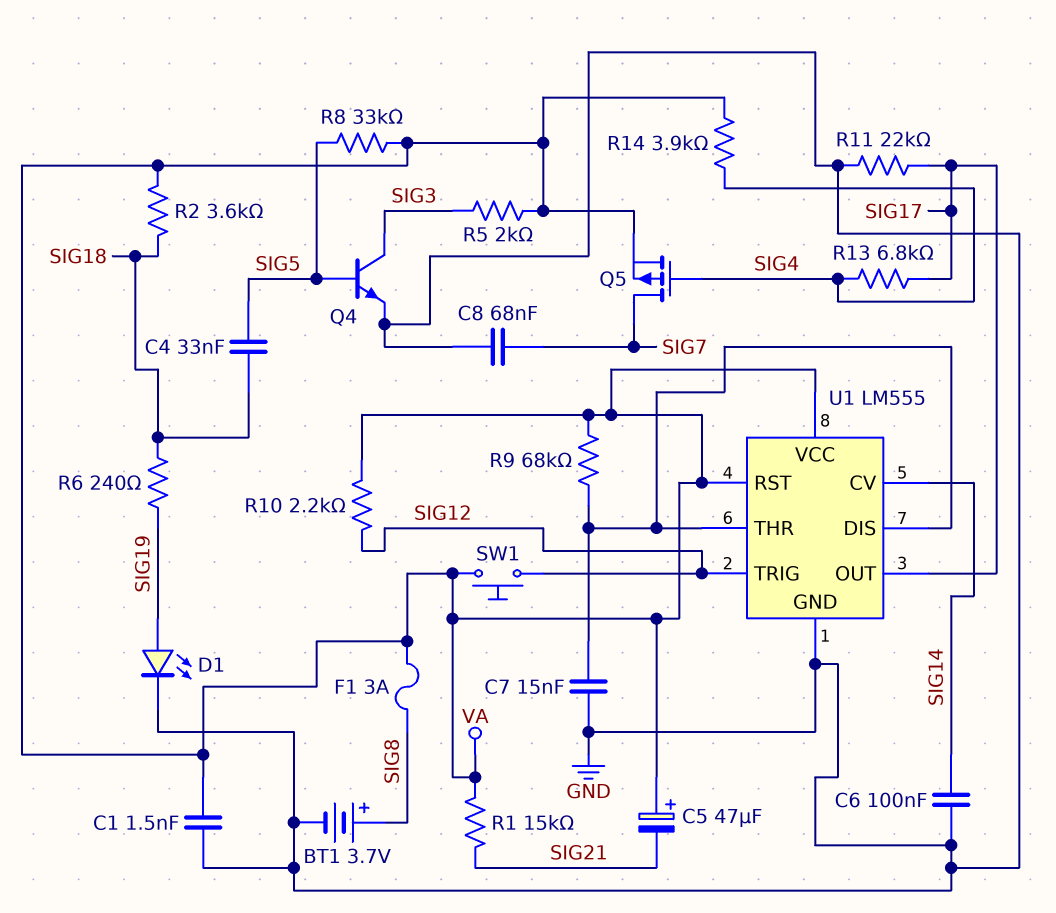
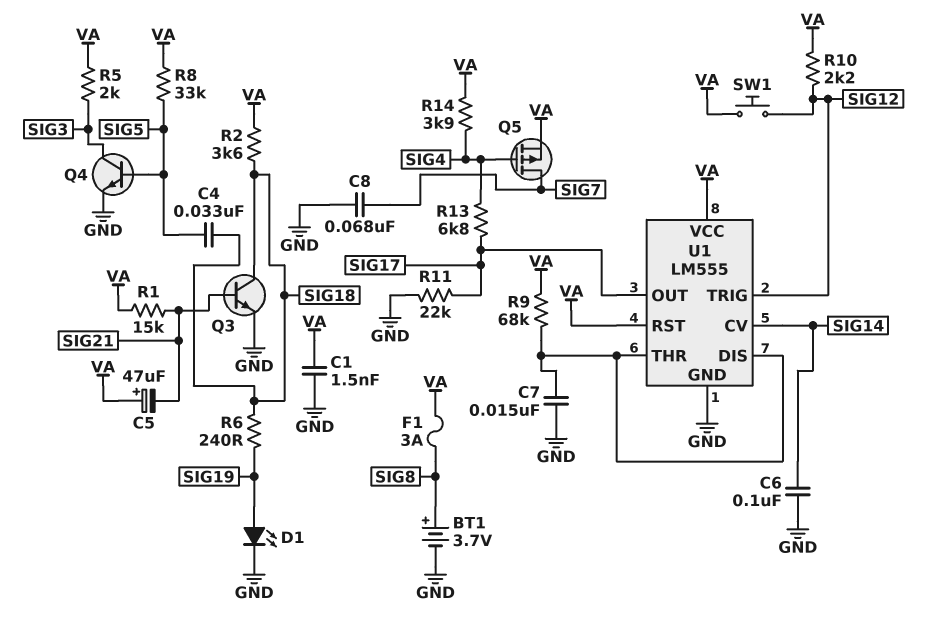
Q3: none -> NPN (B SIG21, C SIG18, E GND)

